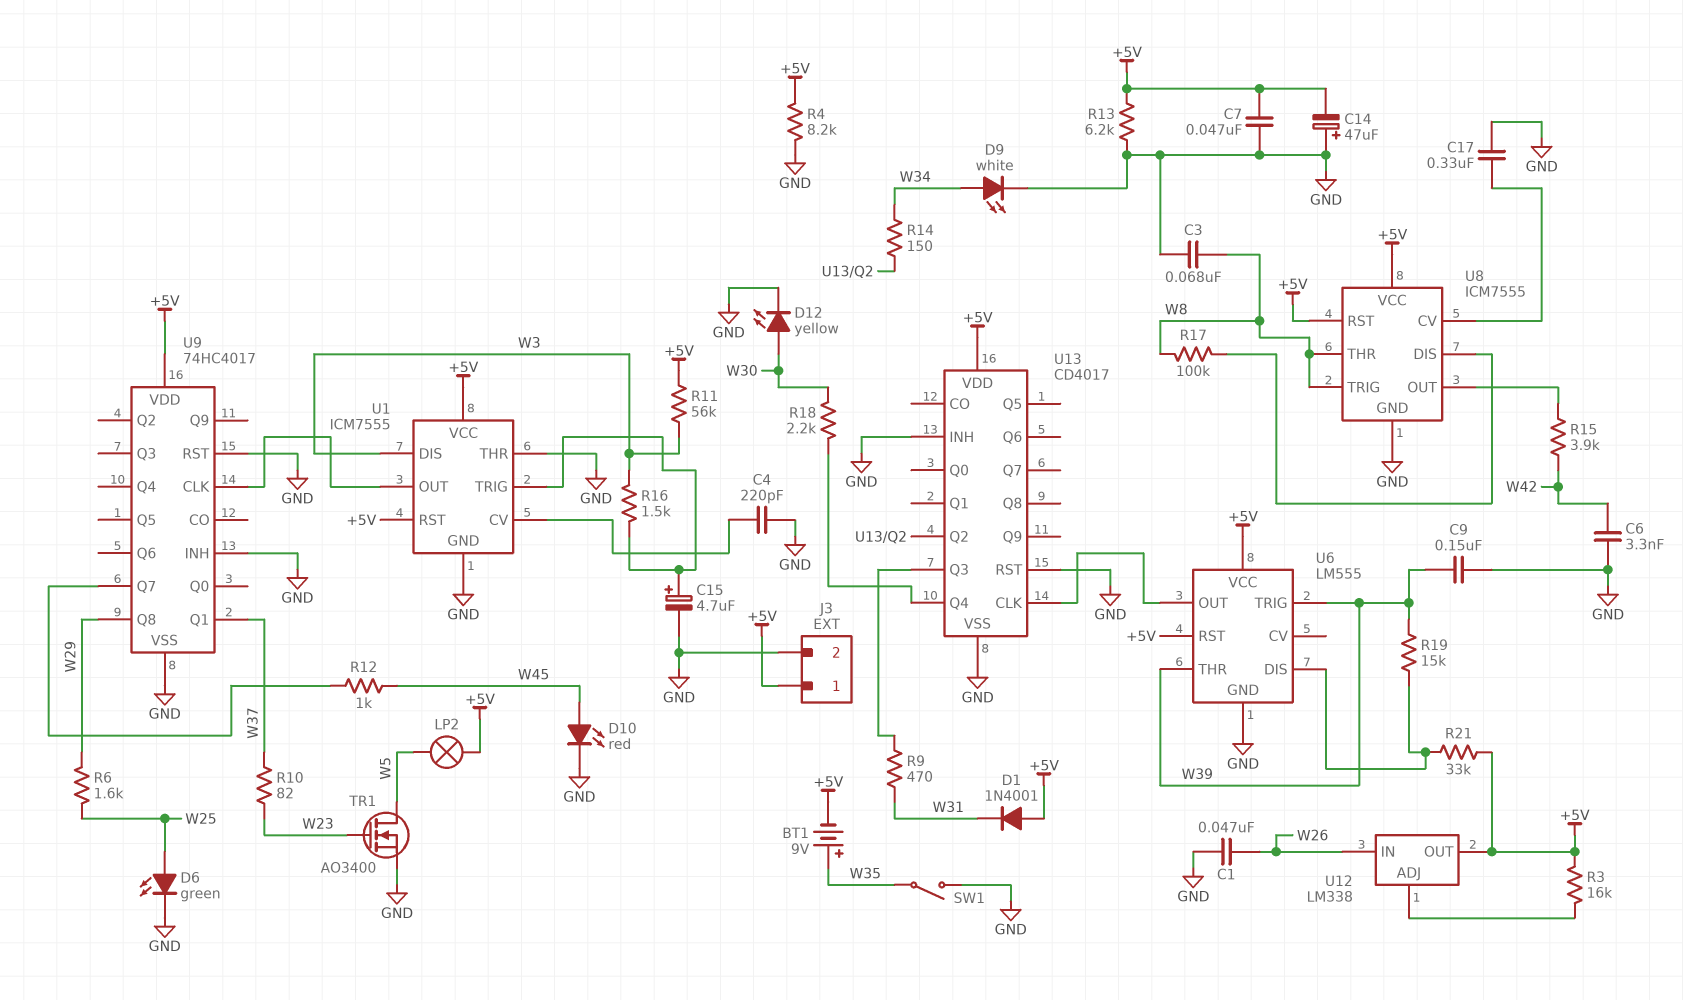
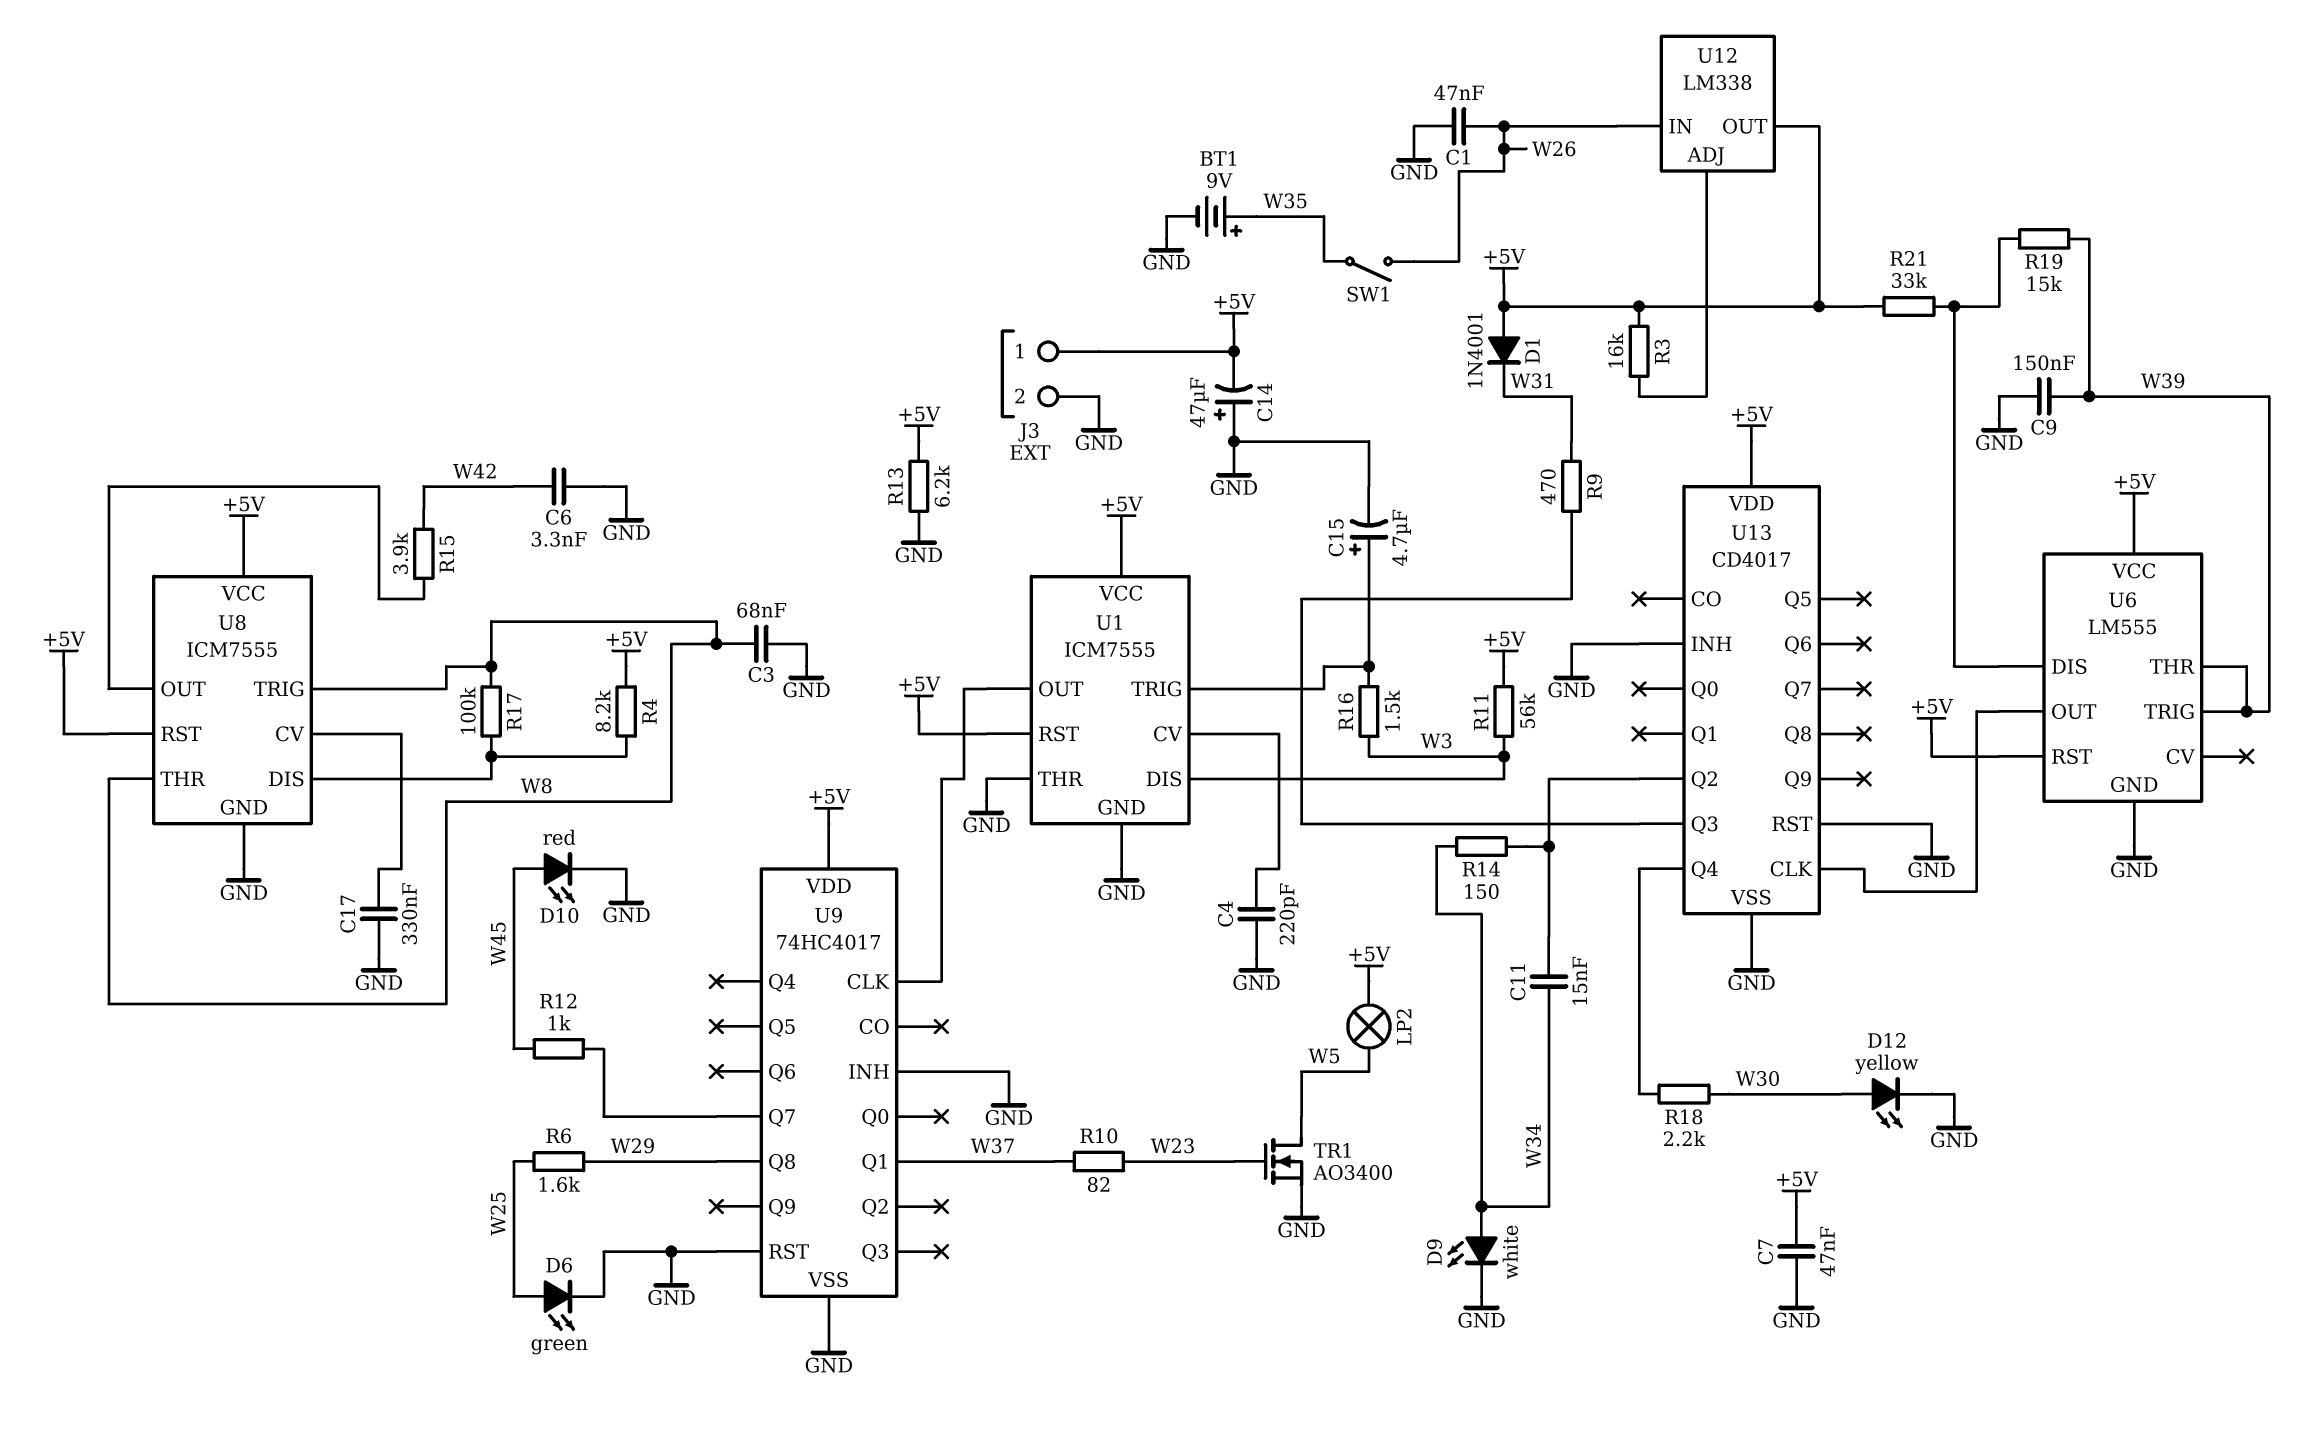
BT1: 9V (plus W35, minus +5V) -> 9V (plus W35, minus GND)
C11: none -> 15nF (U13/Q2, W34)
R4: 8.2k (+5V, GND) -> 8.2k (+5V, U8/DIS)
SW1: switch (GND, W35) -> switch (W26, W35)

